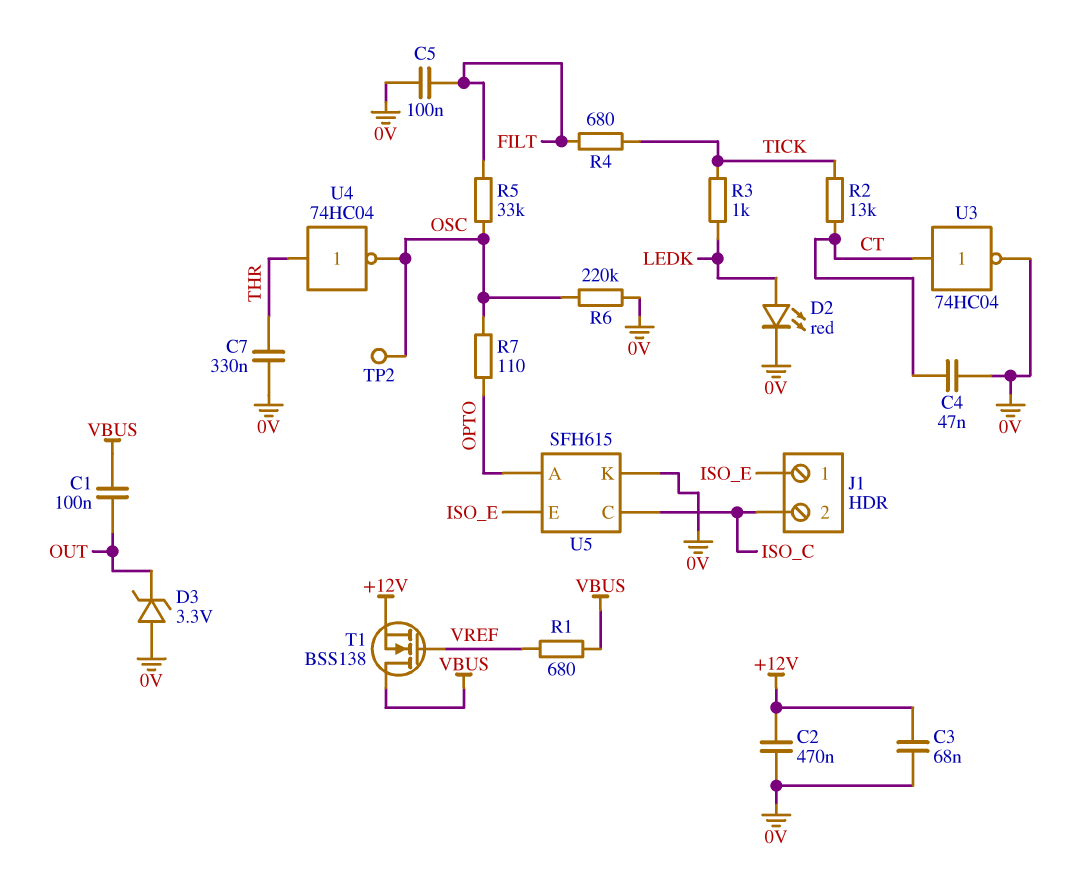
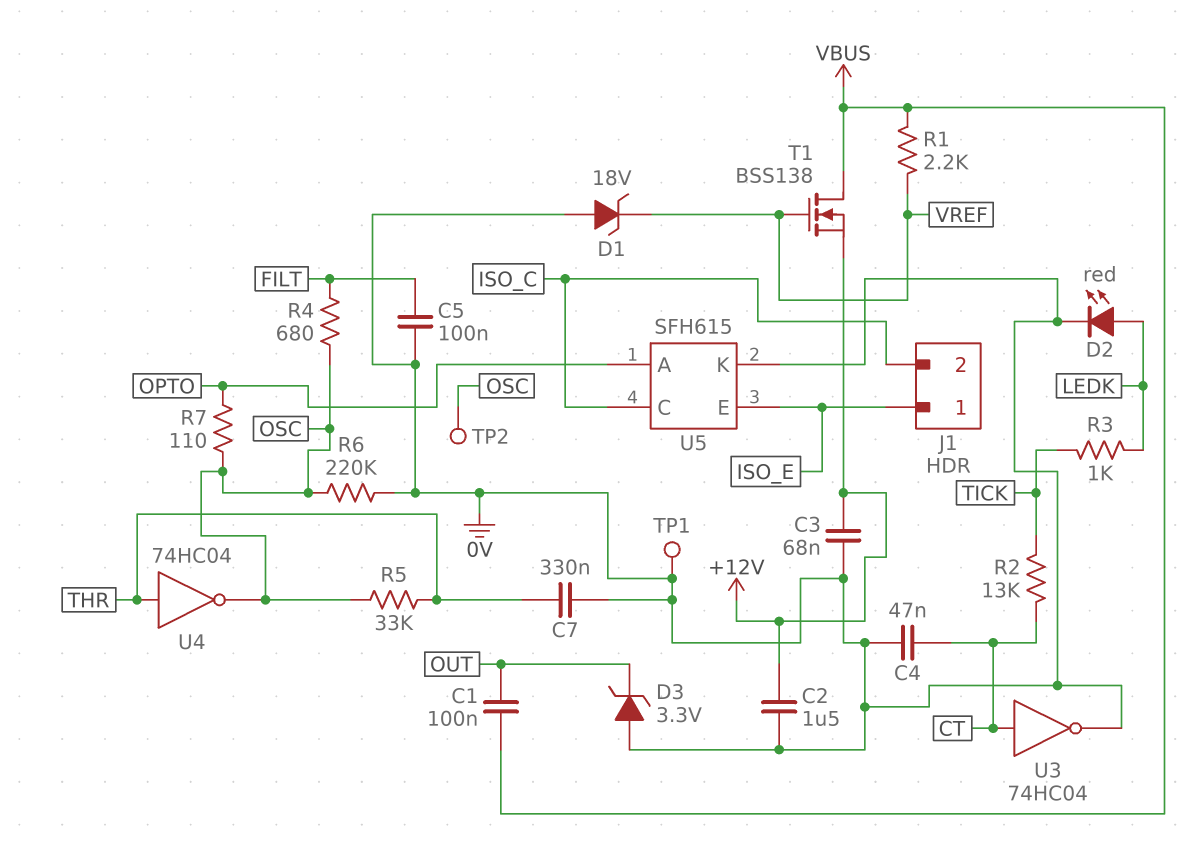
C2: 470nF (+12V, 0V) -> 1.5uF (+12V, 0V)
D1: none -> zener 18V (A 0V, K VREF)
R1: 680 (VBUS, VREF) -> 2.2k (VBUS, VREF)
R4: 680 (FILT, TICK) -> 680 (FILT, OSC)
R5: 33k (FILT, OSC) -> 33k (OSC, THR)
TP1: none -> test point (0V)

